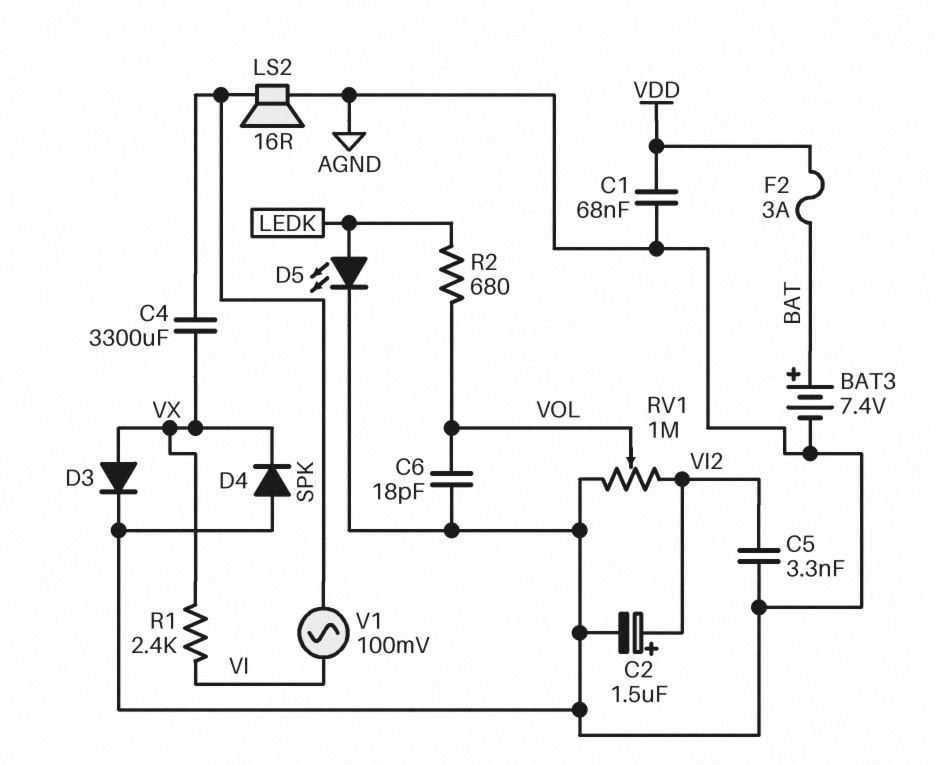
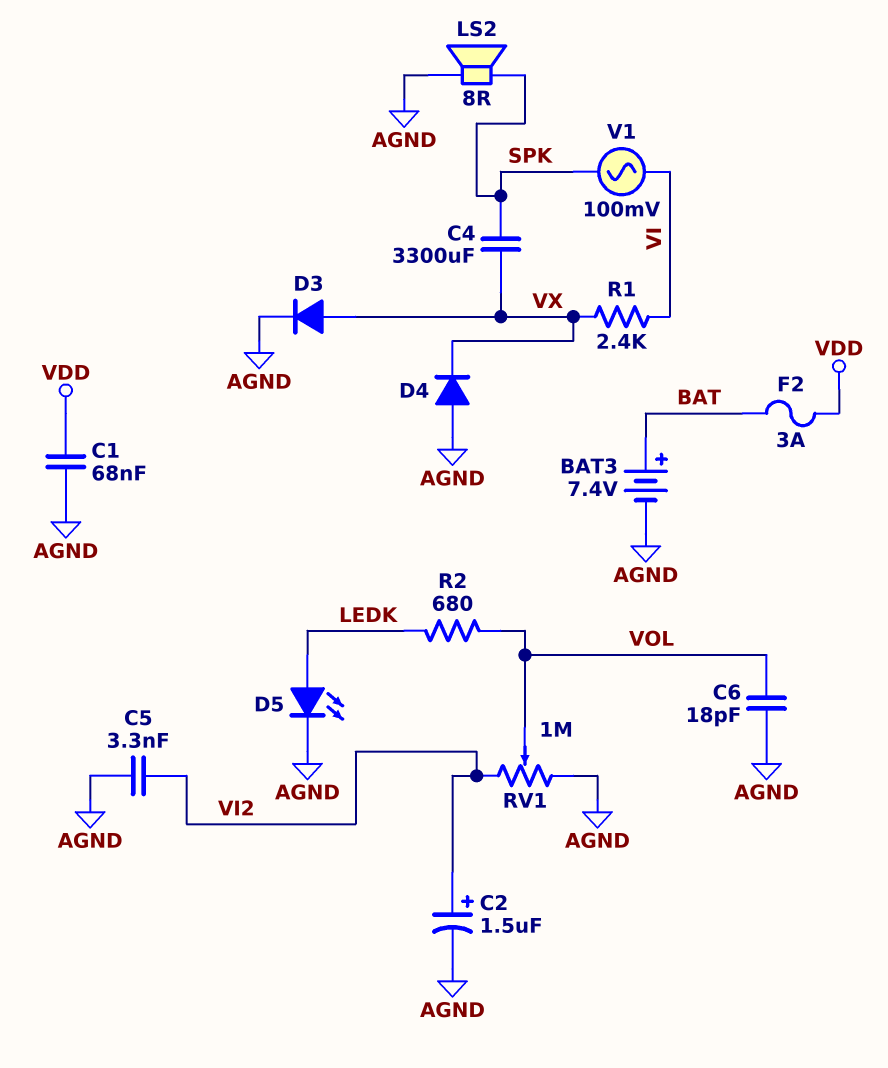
LS2: speaker 16R (AGND, SPK) -> speaker 8R (AGND, SPK)

